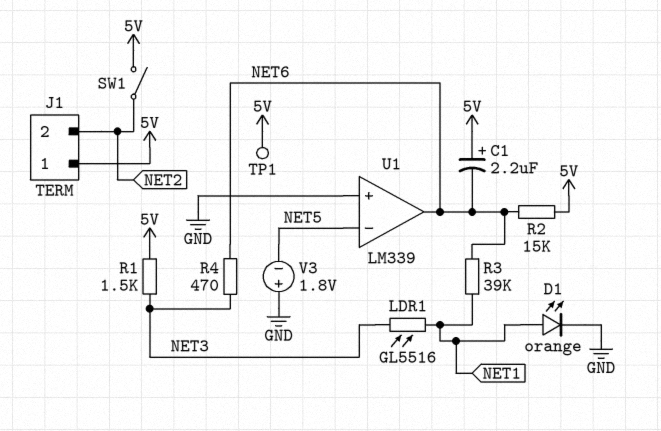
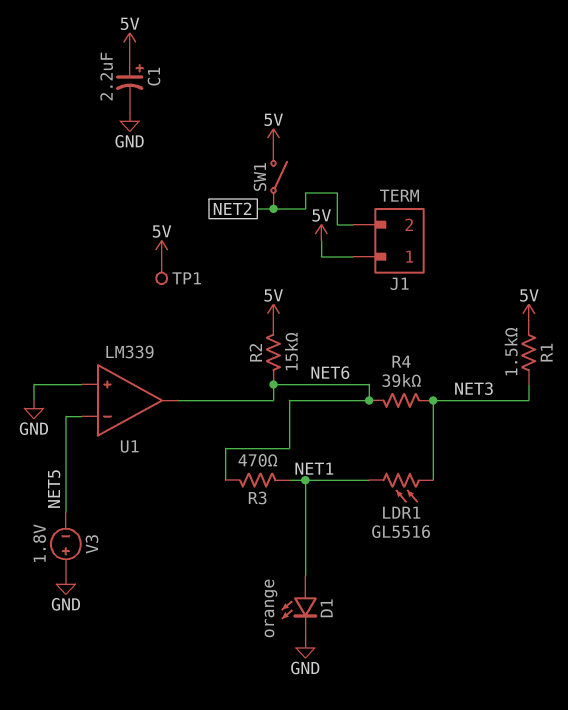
C1: 2.2uF (plus 5V, minus NET6) -> 2.2uF (plus 5V, minus GND)
R3: 39k (NET1, NET6) -> 470 (NET1, NET6)
R4: 470 (NET3, NET6) -> 39k (NET3, NET6)

